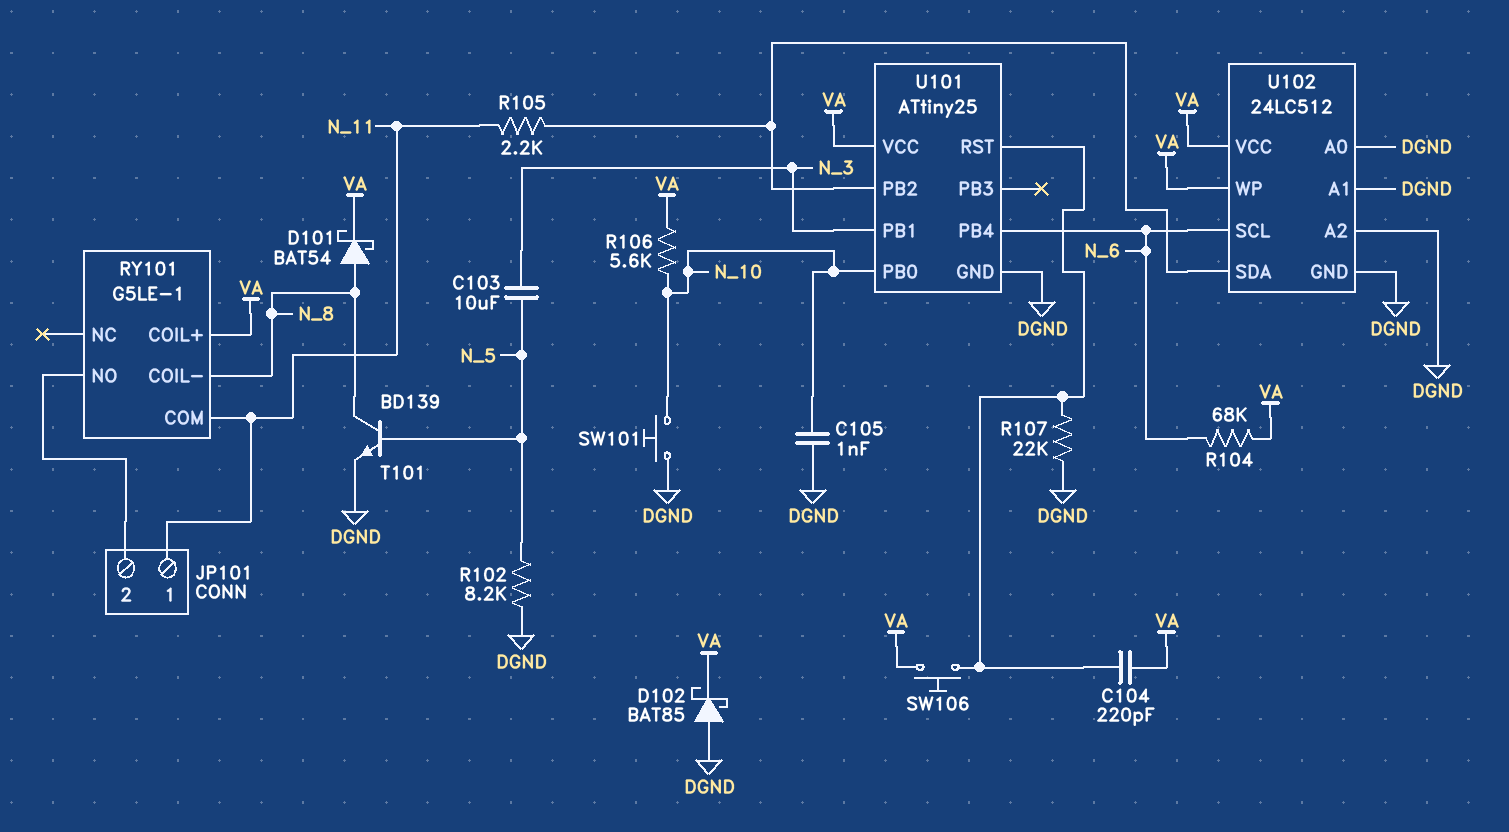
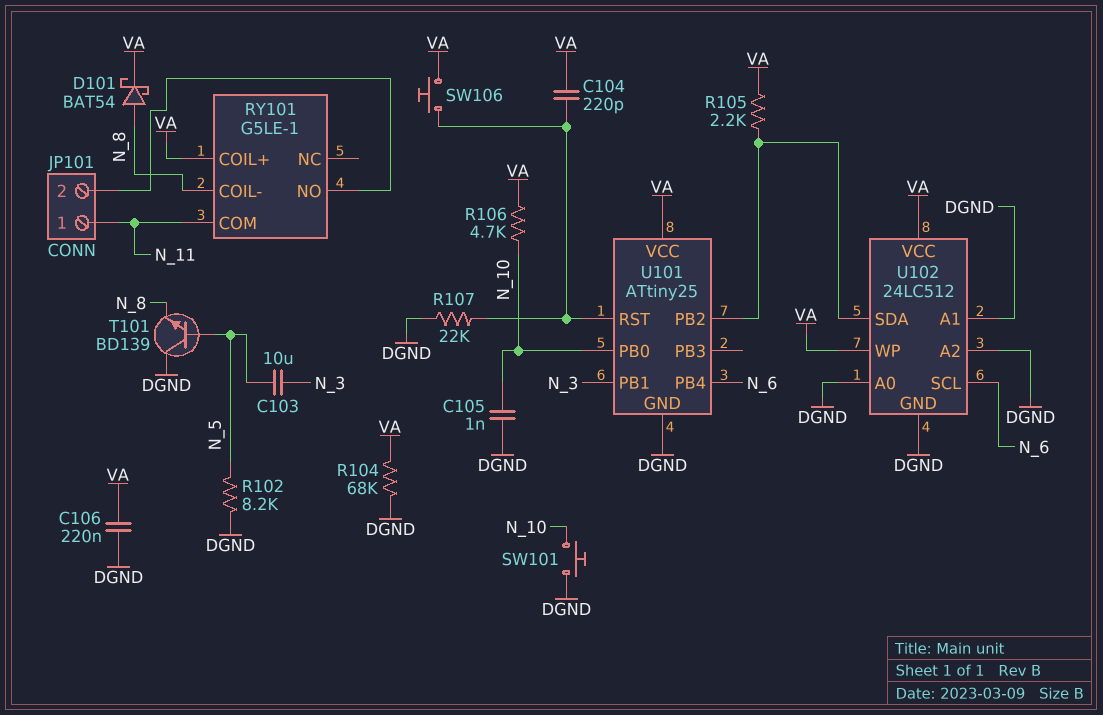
C106: none -> 220nF (DGND, VA)
D102: schottky BAT85 (A DGND, K VA) -> none
R104: 68k (N_6, VA) -> 68k (DGND, VA)
R105: 2.2k (N_11, U101/PB2) -> 2.2k (U101/PB2, VA)
R106: 5.6k (N_10, VA) -> 4.7k (N_10, VA)
T101: NPN BD139 (B N_5, C N_8, E DGND) -> NPN BD139 (B N_5, C DGND, E N_8)

